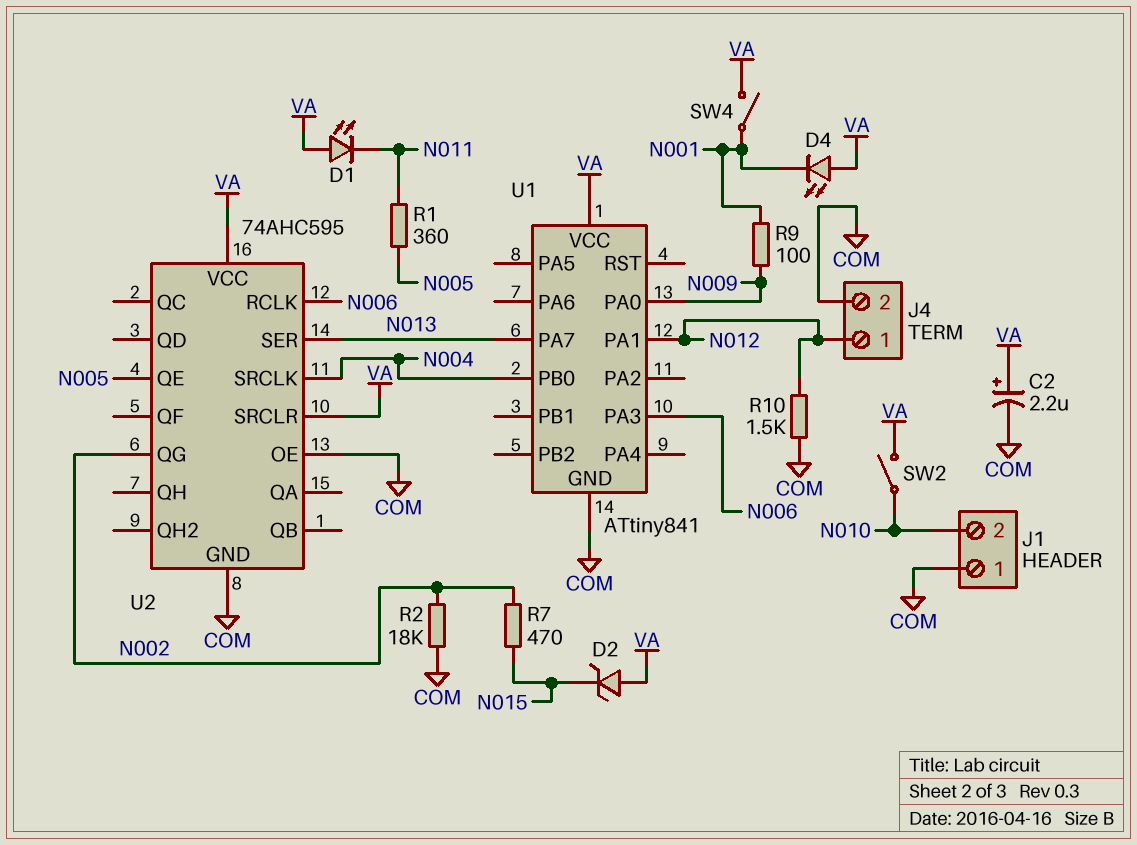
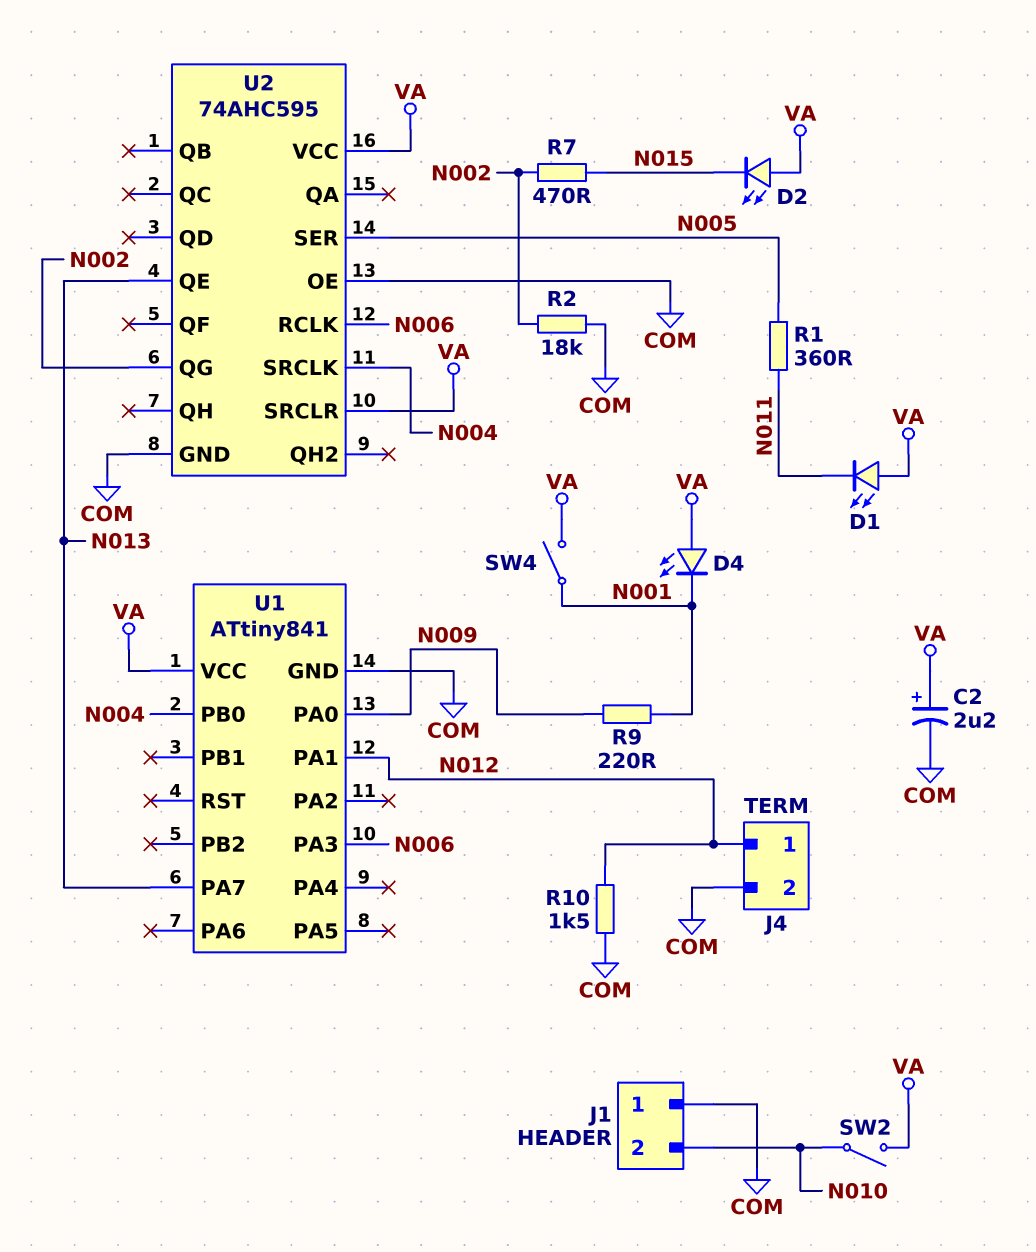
D2: zener (A VA, K N015) -> LED (A VA, K N015)
R9: 100 (N001, N009) -> 220 (N001, N009)
U2 pin QE: N005 -> N013
U2 pin SER: N013 -> N005

